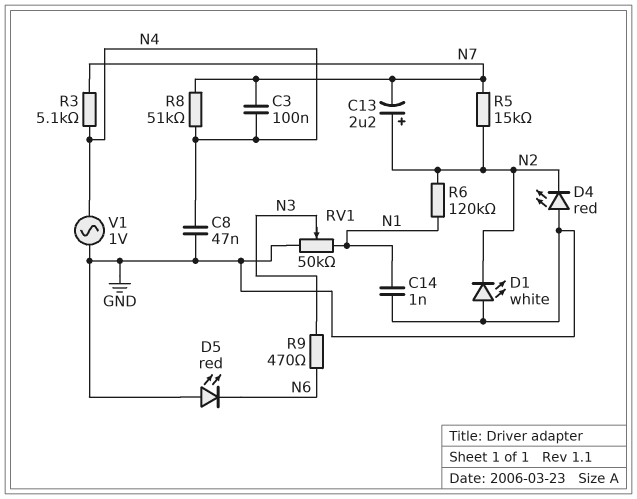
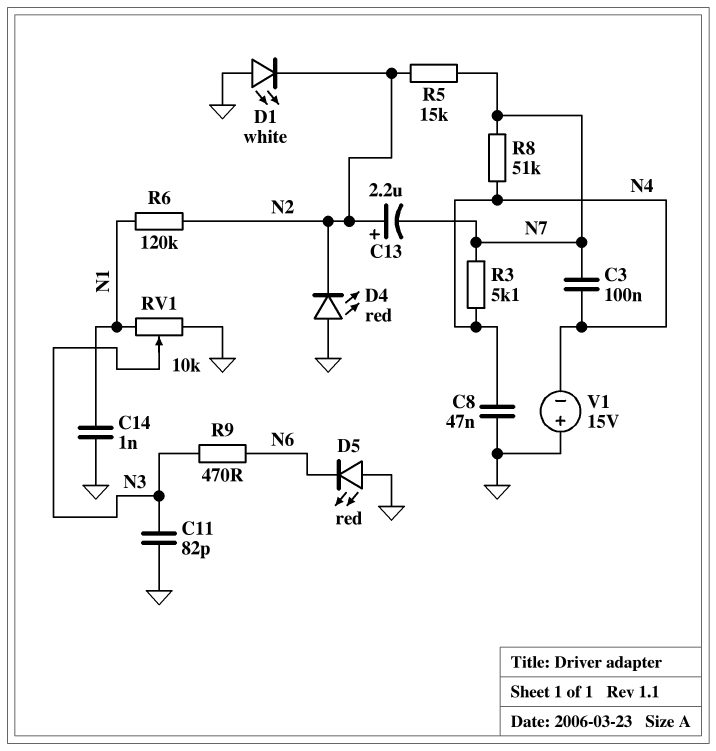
C11: none -> 82pF (GND, N3)
RV1: 50k (GND, N1, wiper N3) -> 10k (GND, N1, wiper N3)
V1: AC 1V (GND, N4) -> 15V (plus GND, minus N4)

